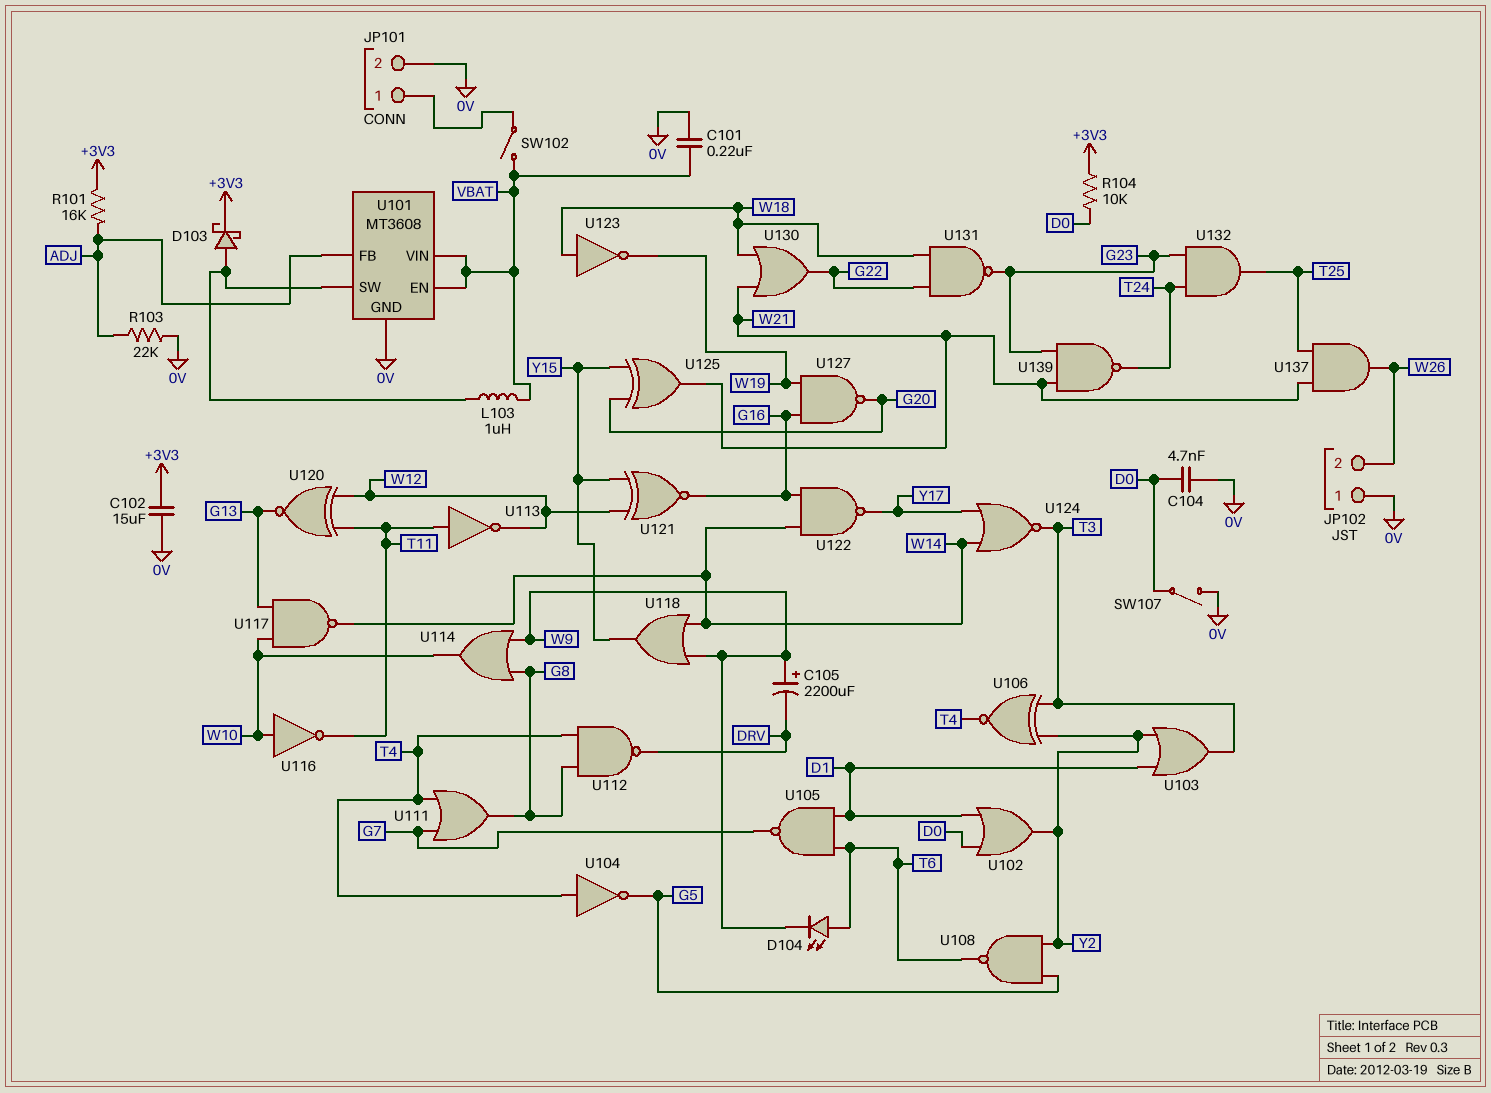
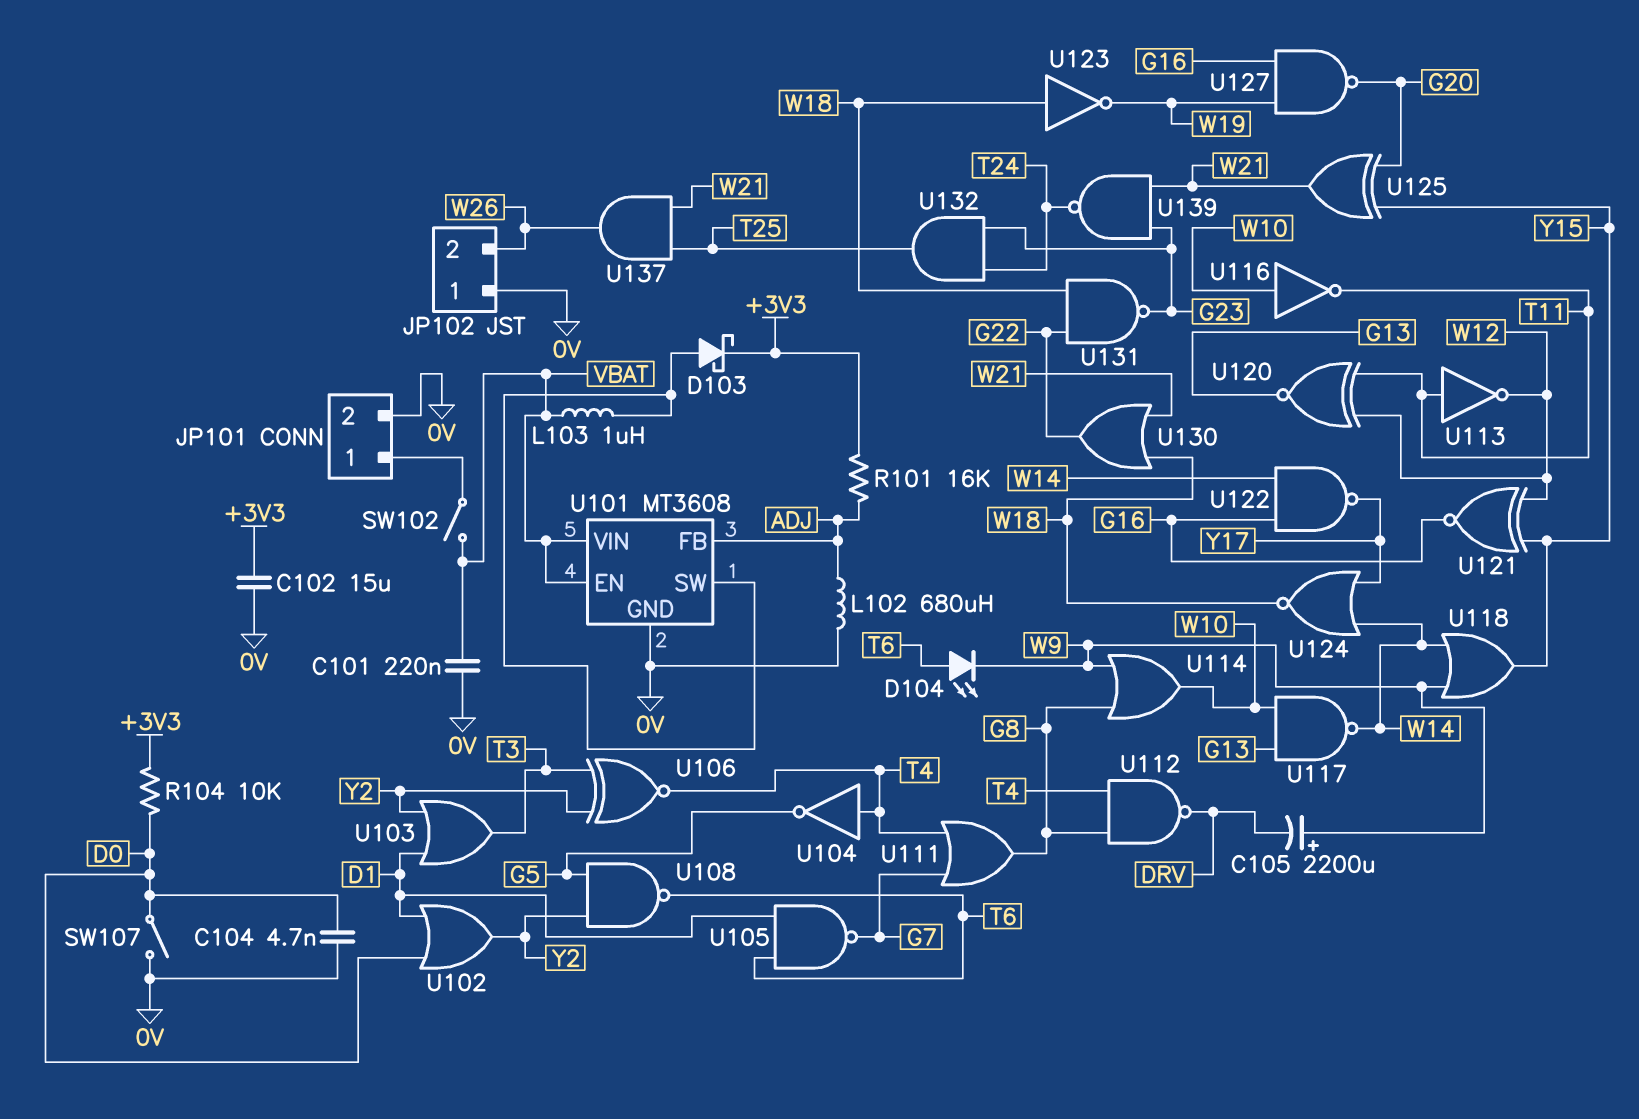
L102: none -> 680uH (0V, ADJ)
R103: 22k (0V, ADJ) -> none
U124: NOR (in W14, in Y17, out T3) -> NOR (in W14, in Y17, out W18)

